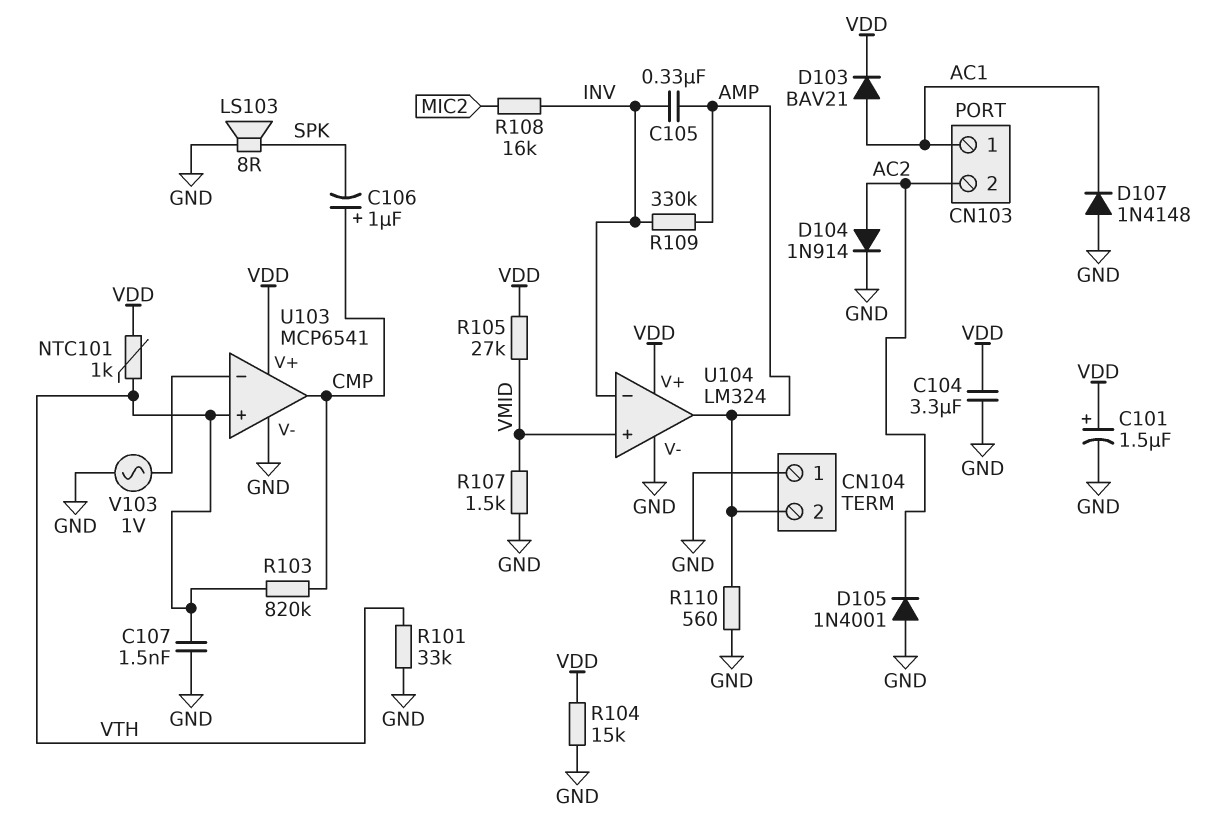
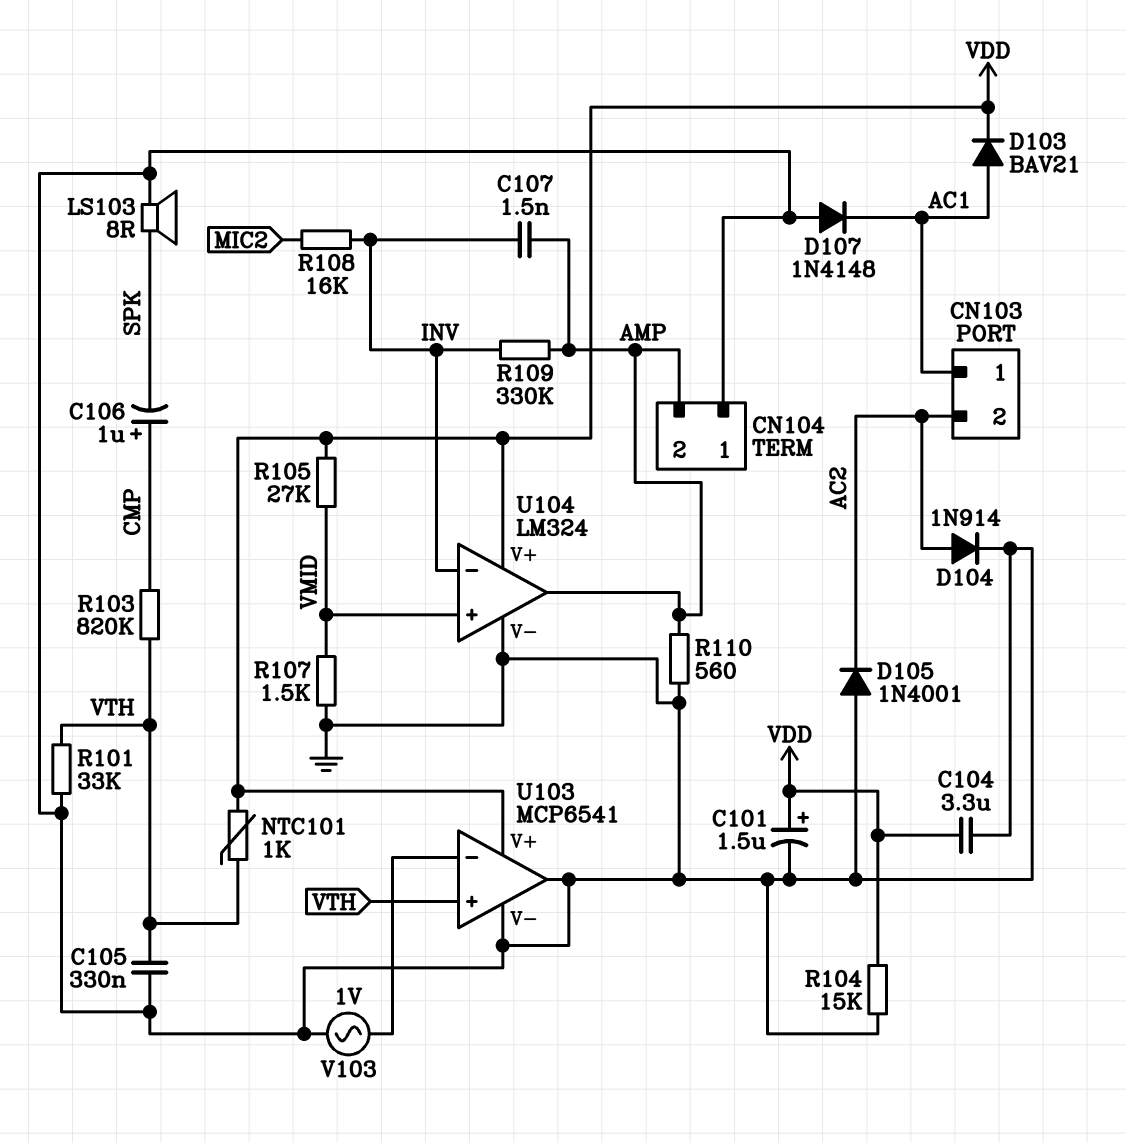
C105: 330nF (AMP, INV) -> 330nF (GND, VTH)
C107: 1.5nF (GND, VTH) -> 1.5nF (AMP, INV)
U103 pin out: CMP -> GND

